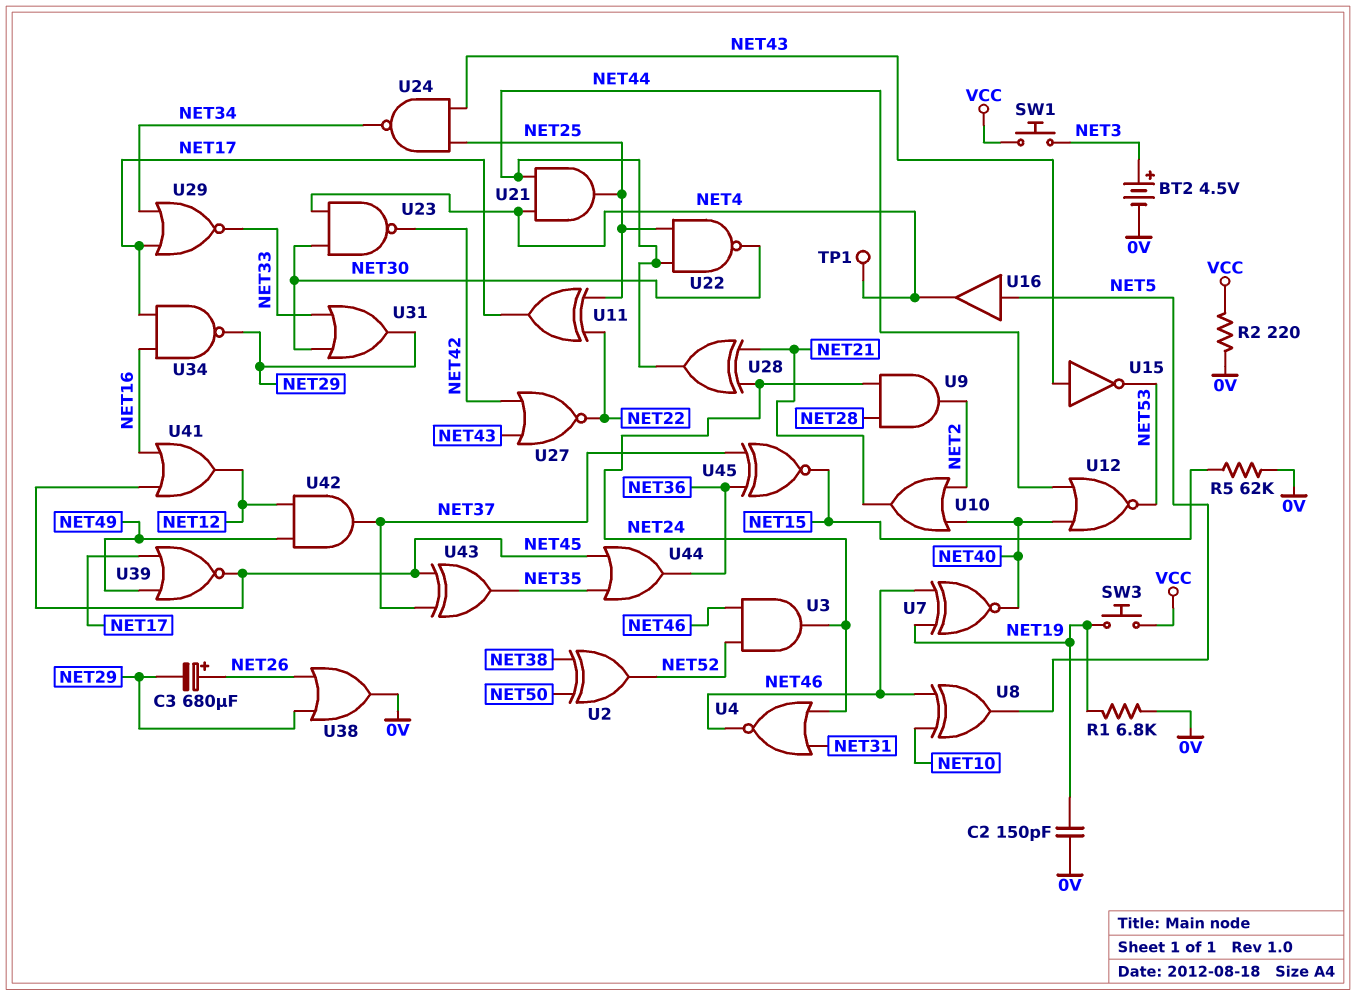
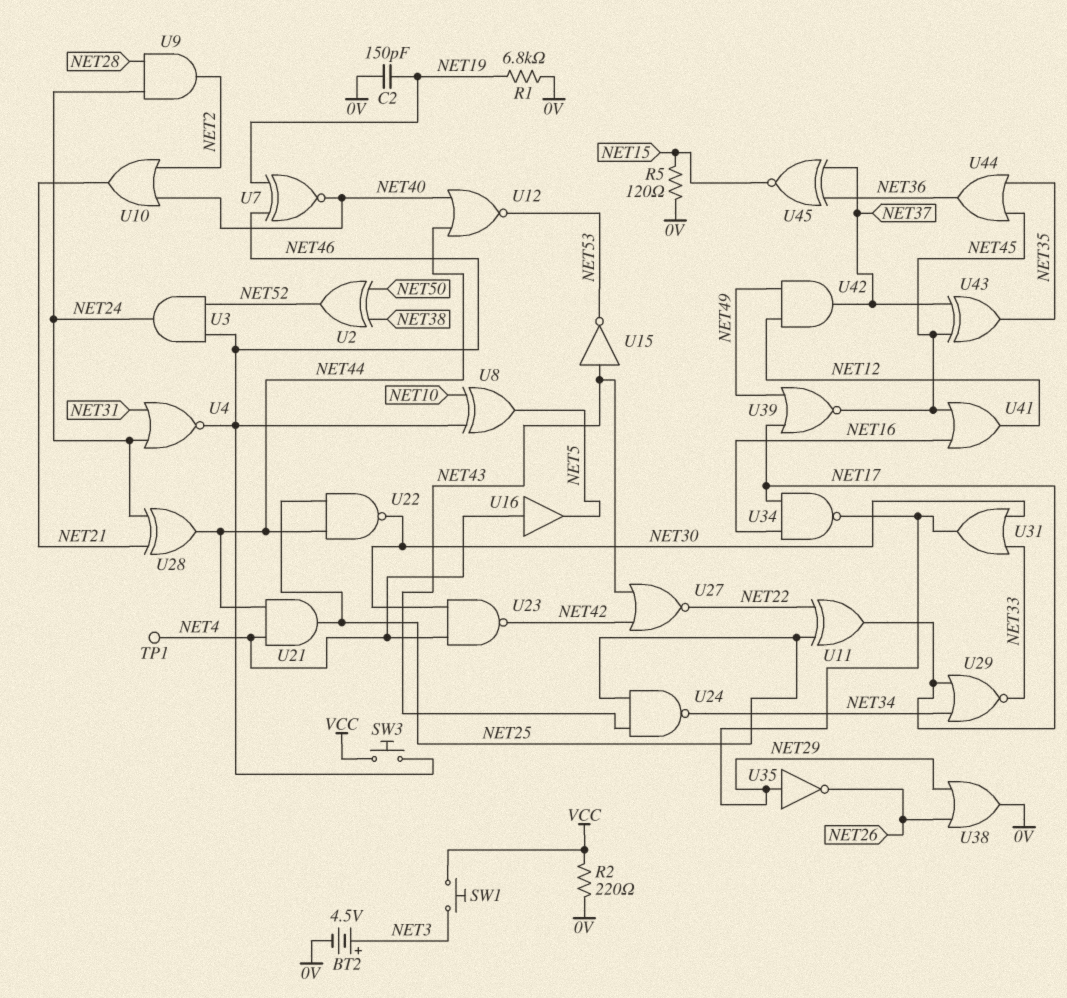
C3: 680uF (plus NET26, minus NET29) -> none
R5: 62k (0V, NET15) -> 120 (0V, NET15)
SW3: button (NET19, VCC) -> button (NET46, VCC)
U16: buffer (in NET5, out NET4) -> buffer (in NET4, out NET5)
U35: none -> NOT (in NET29, out NET26)

